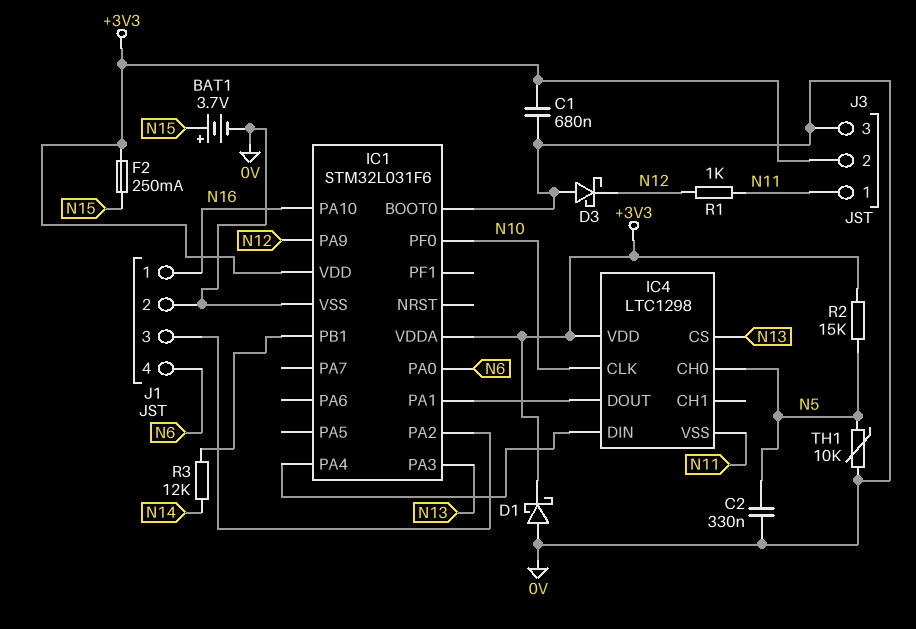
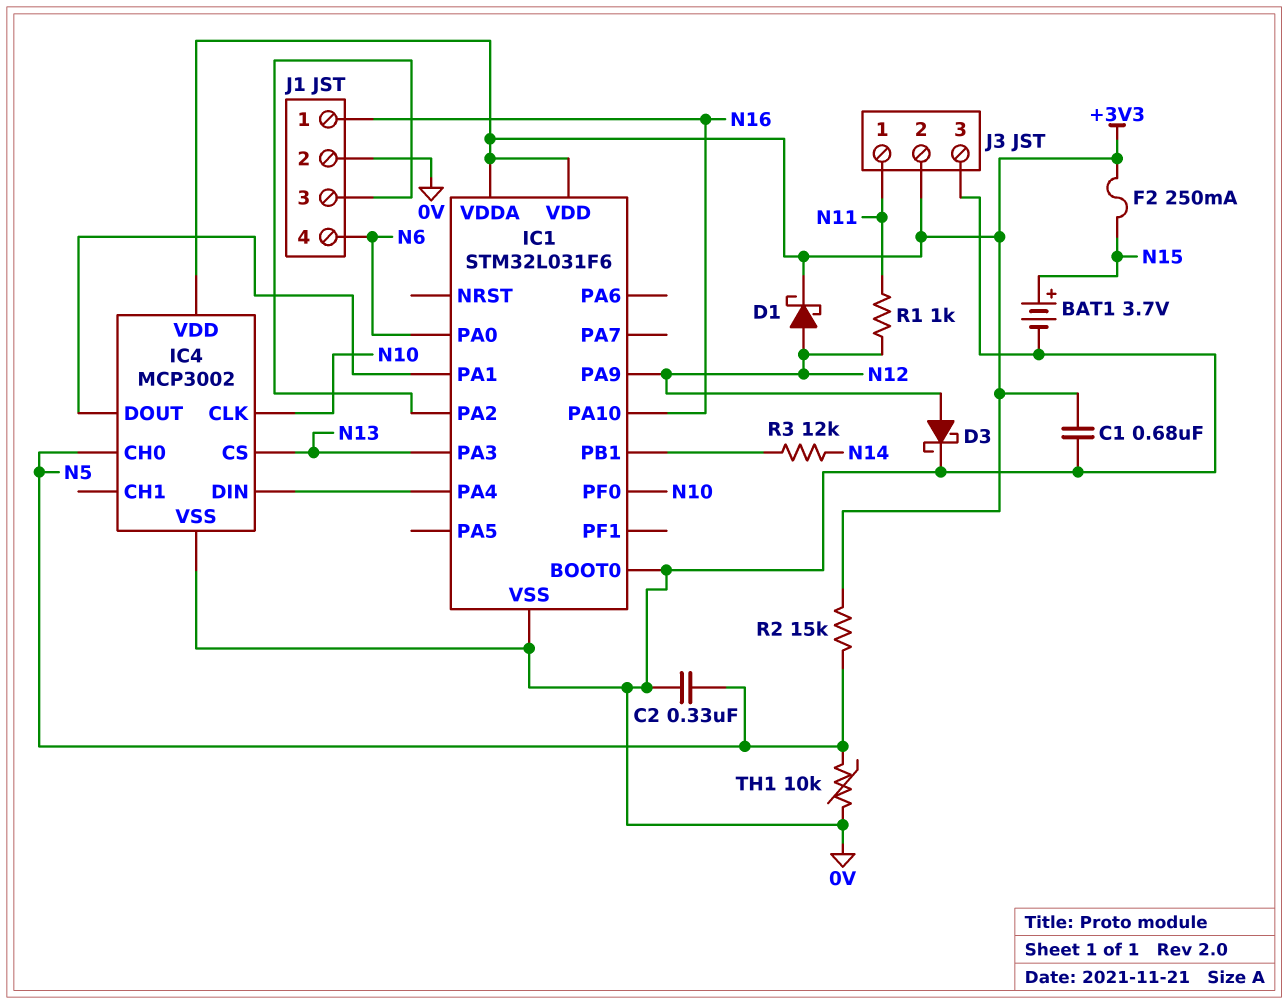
D1: schottky (A 0V, K +3V3) -> schottky (A N12, K +3V3)
D3: schottky (A 0V, K N12) -> schottky (A N12, K 0V)
IC4: LTC1298 -> MCP3002
IC4 pin VSS: N11 -> 0V

